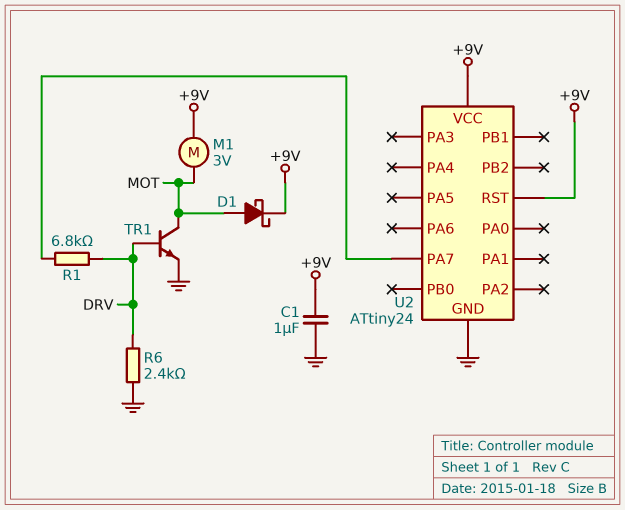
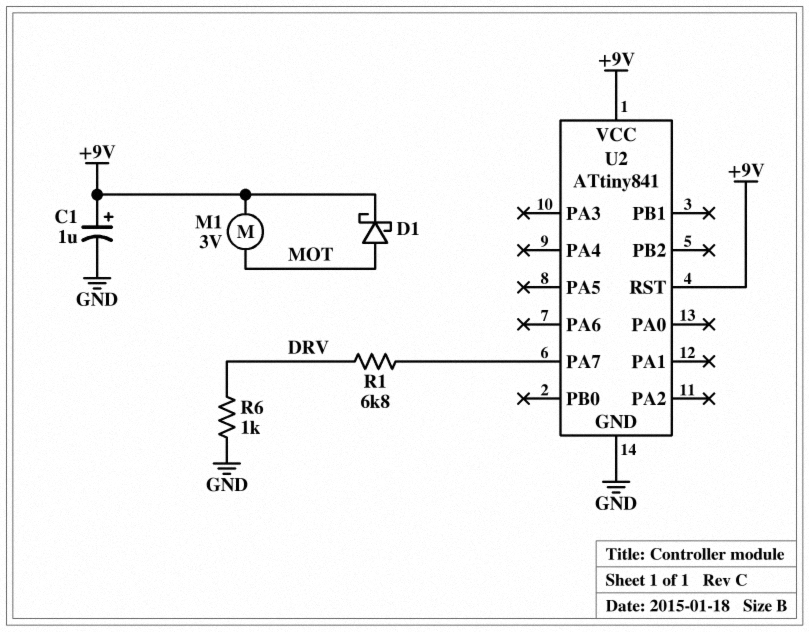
C1: 1uF (+9V, GND) -> 1uF (plus +9V, minus GND)
R6: 2.4k (DRV, GND) -> 1k (DRV, GND)
TR1: NPN (B DRV, C MOT, E GND) -> none
U2: ATtiny24 -> ATtiny841

